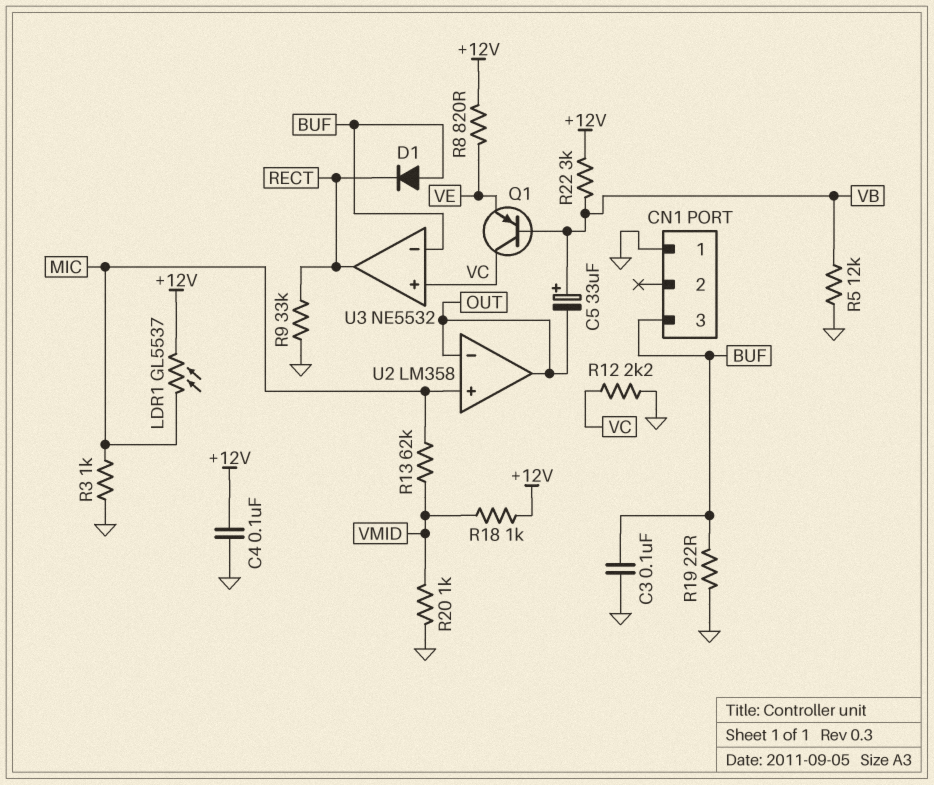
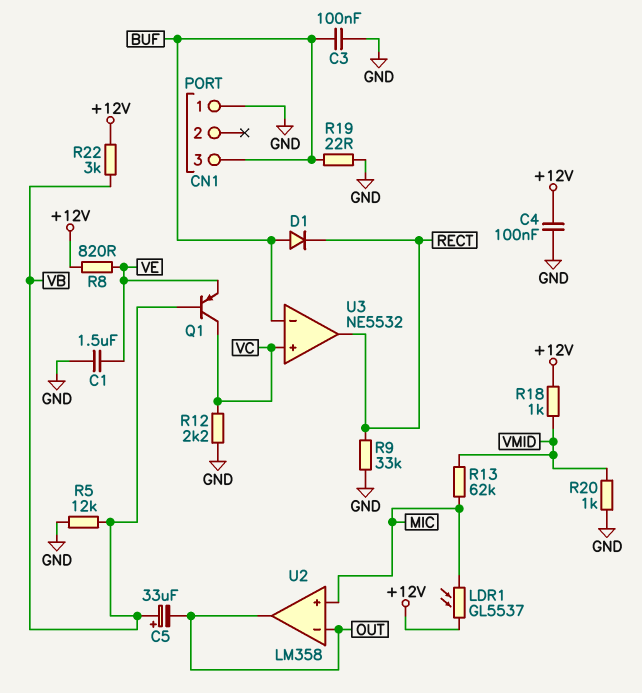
C1: none -> 1.5uF (GND, VE)
R3: 1k (GND, MIC) -> none

